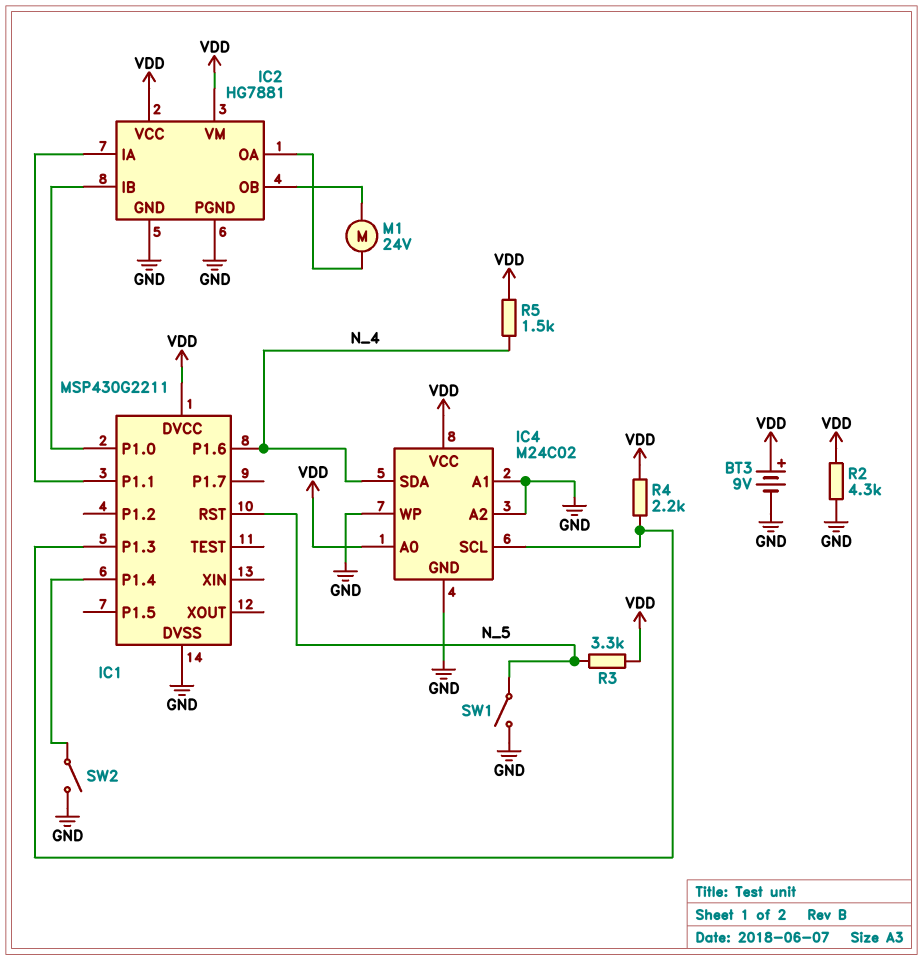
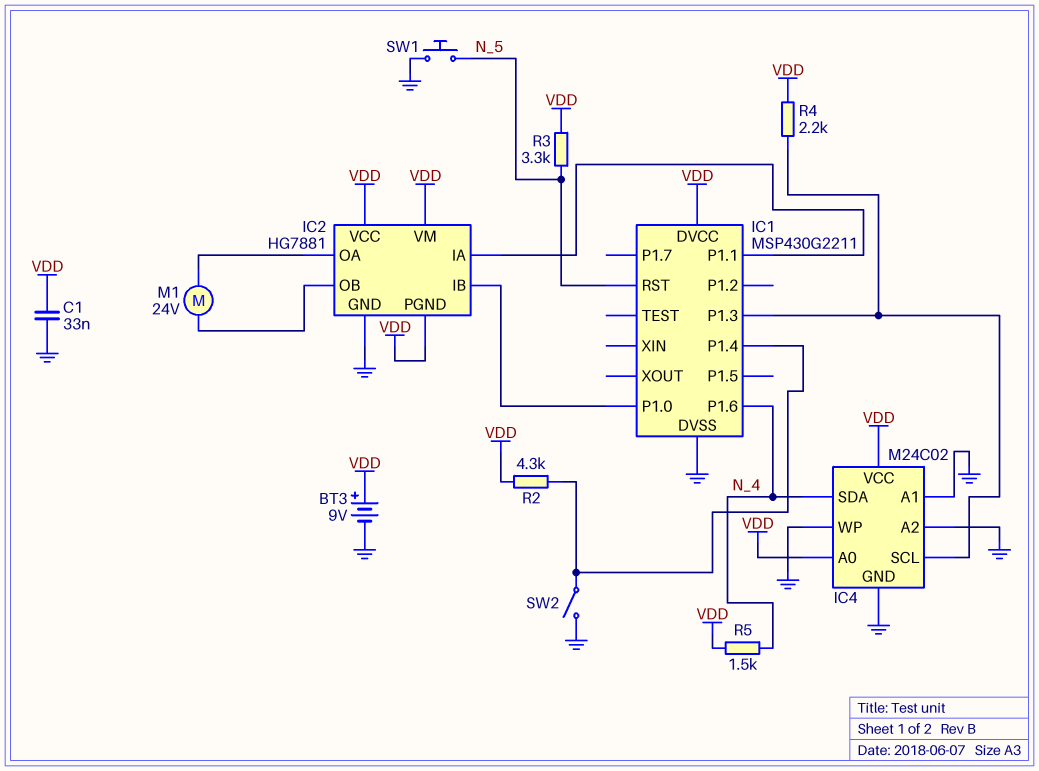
C1: none -> 33nF (GND, VDD)
IC2 pin PGND: GND -> VDD
R2: 4.3k (GND, VDD) -> 4.3k (IC1/P1.4, VDD)
SW1: switch (GND, N_5) -> button (GND, N_5)

